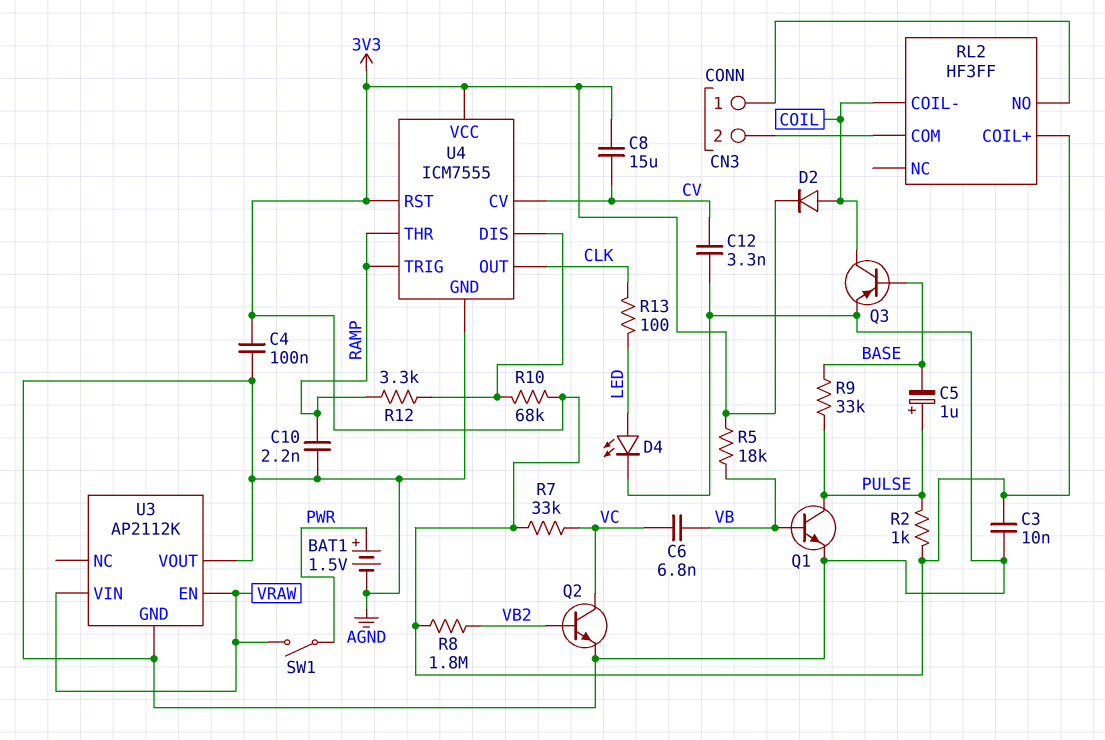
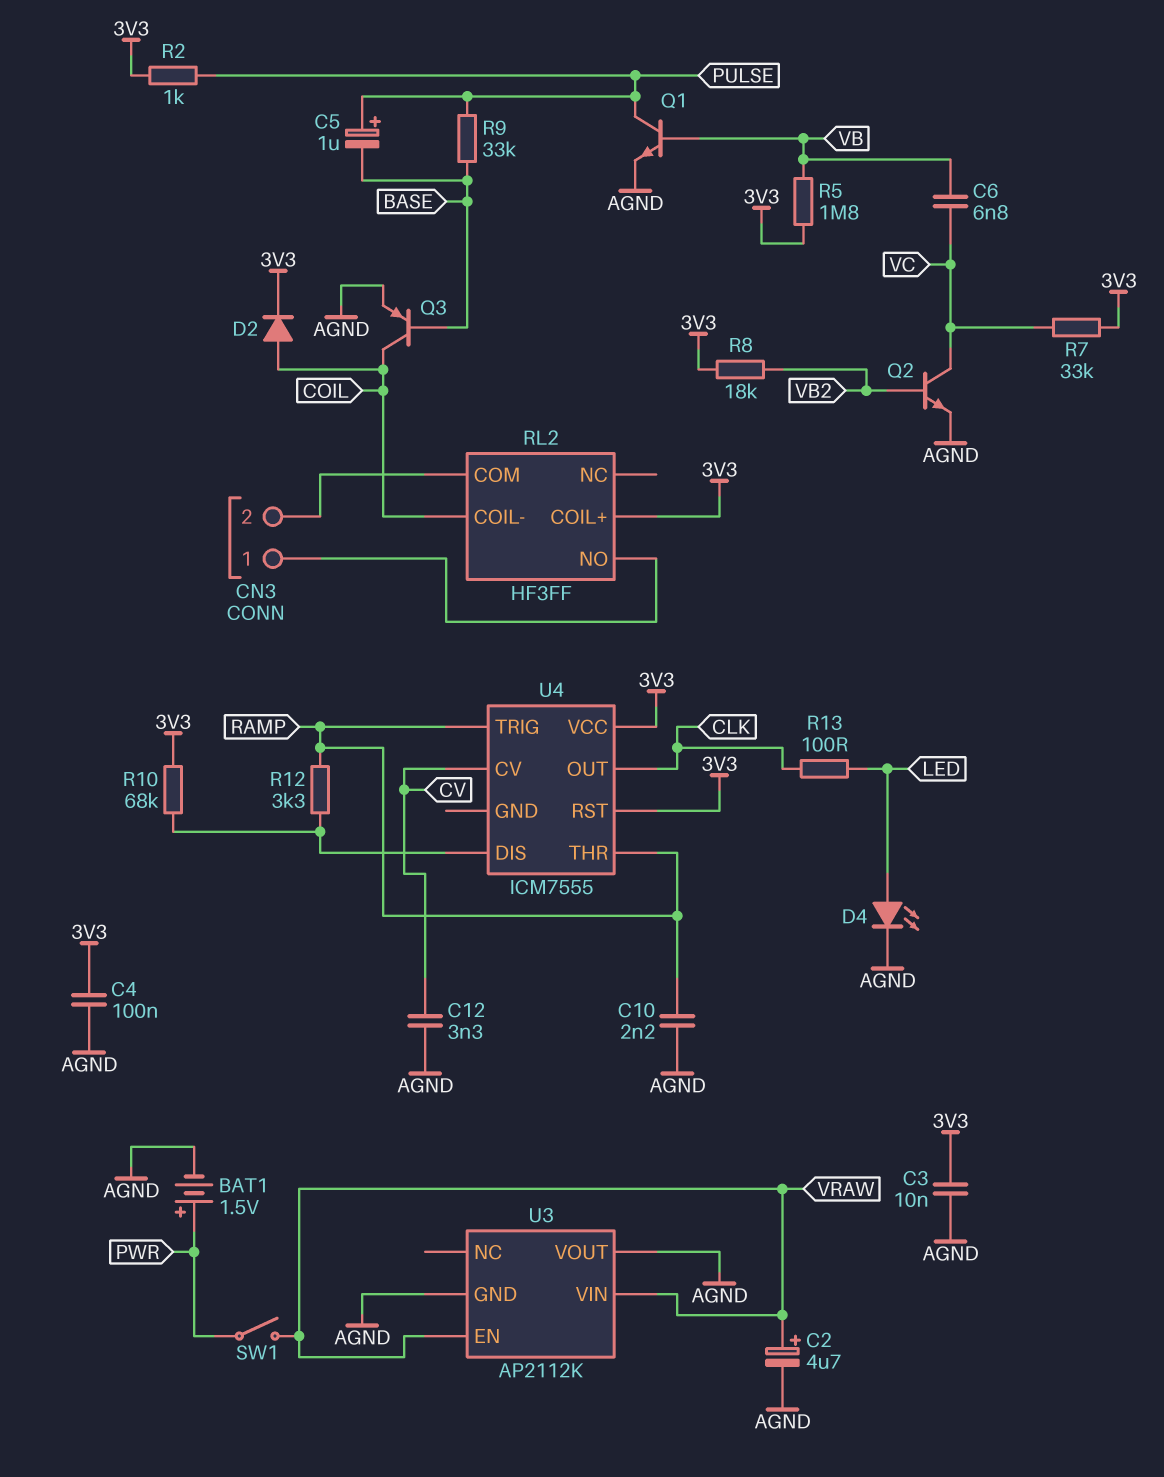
C2: none -> 4.7uF (plus VRAW, minus AGND)
C8: 15uF (3V3, CV) -> none
R5: 18k (3V3, VB) -> 1.8M (3V3, VB)
R8: 1.8M (3V3, VB2) -> 18k (3V3, VB2)
U4 pin GND: AGND -> none

